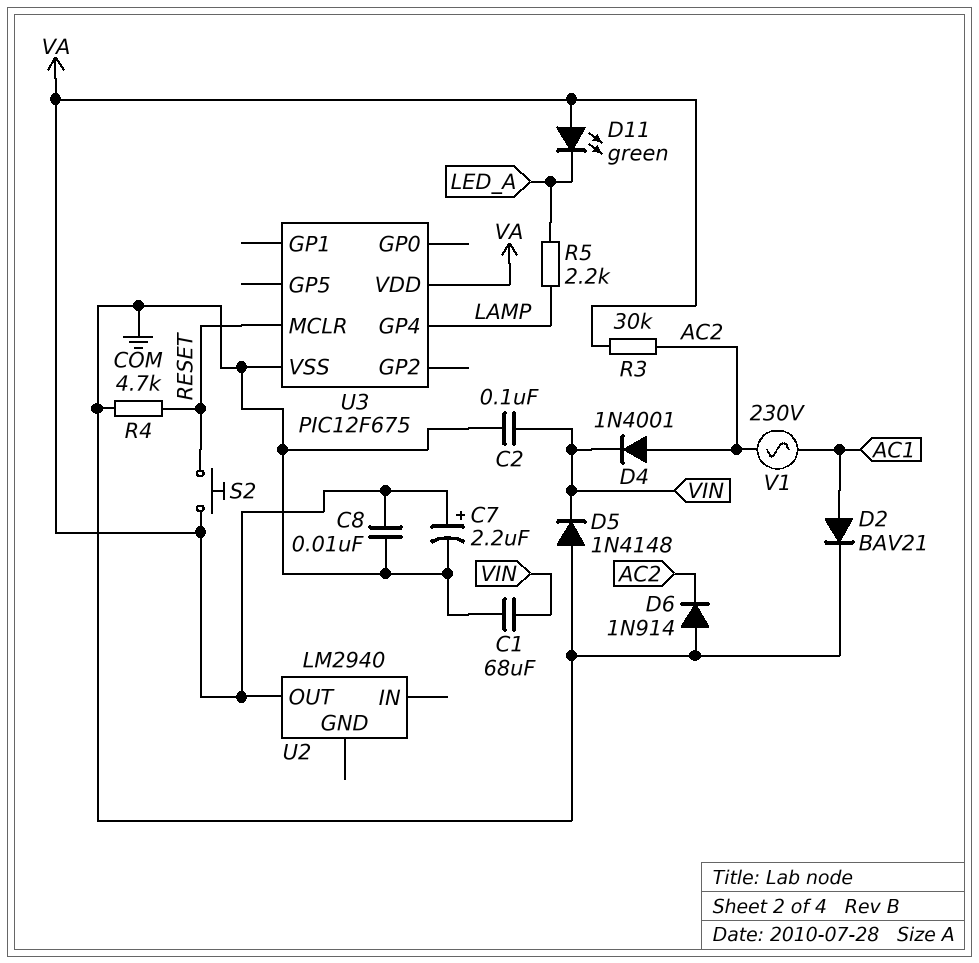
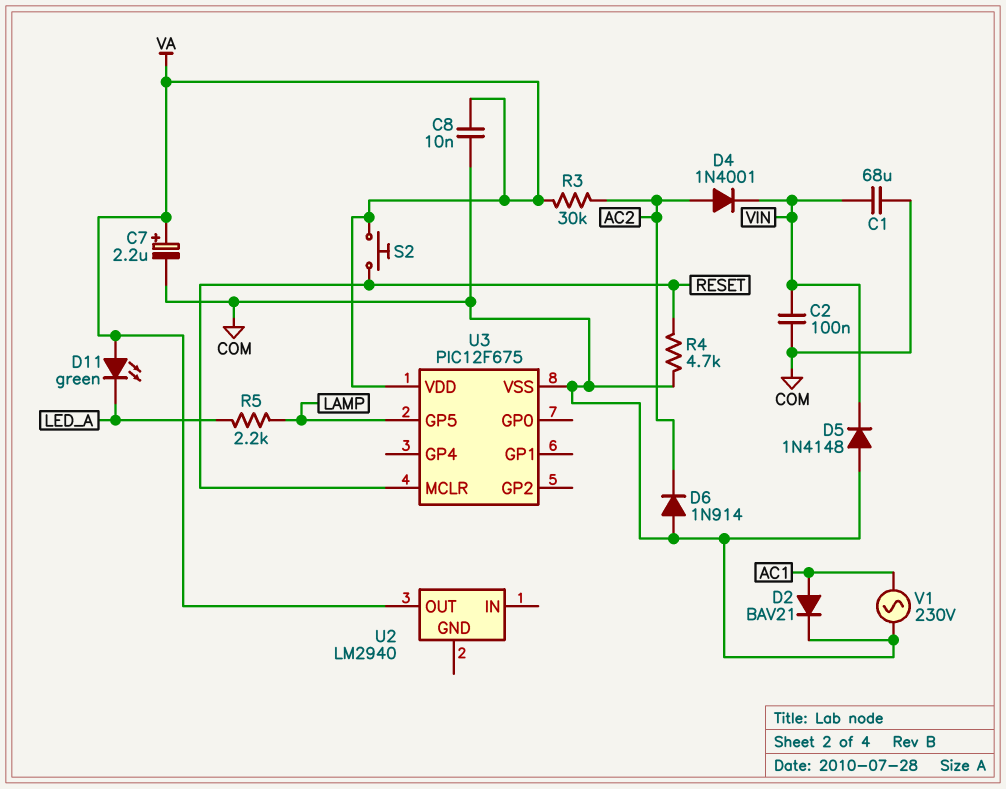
U3 pin GP4: LAMP -> none
U3 pin GP5: none -> LAMP
V1: AC 230V (AC1, AC2) -> AC 230V (AC1, COM)

